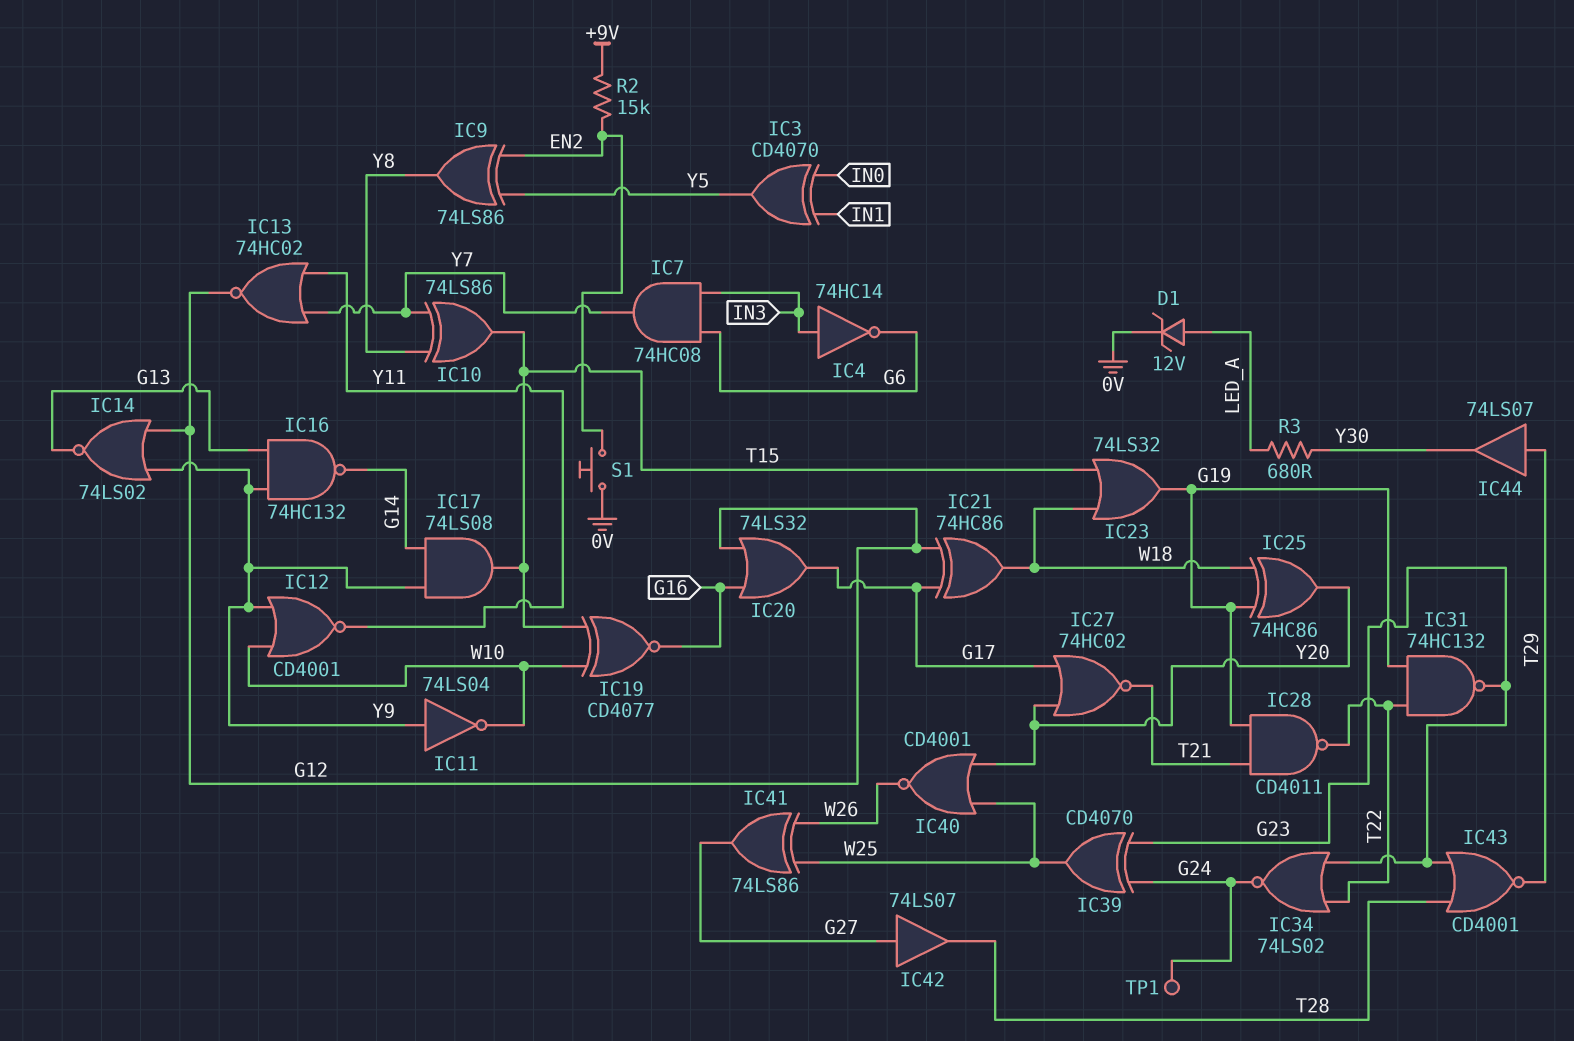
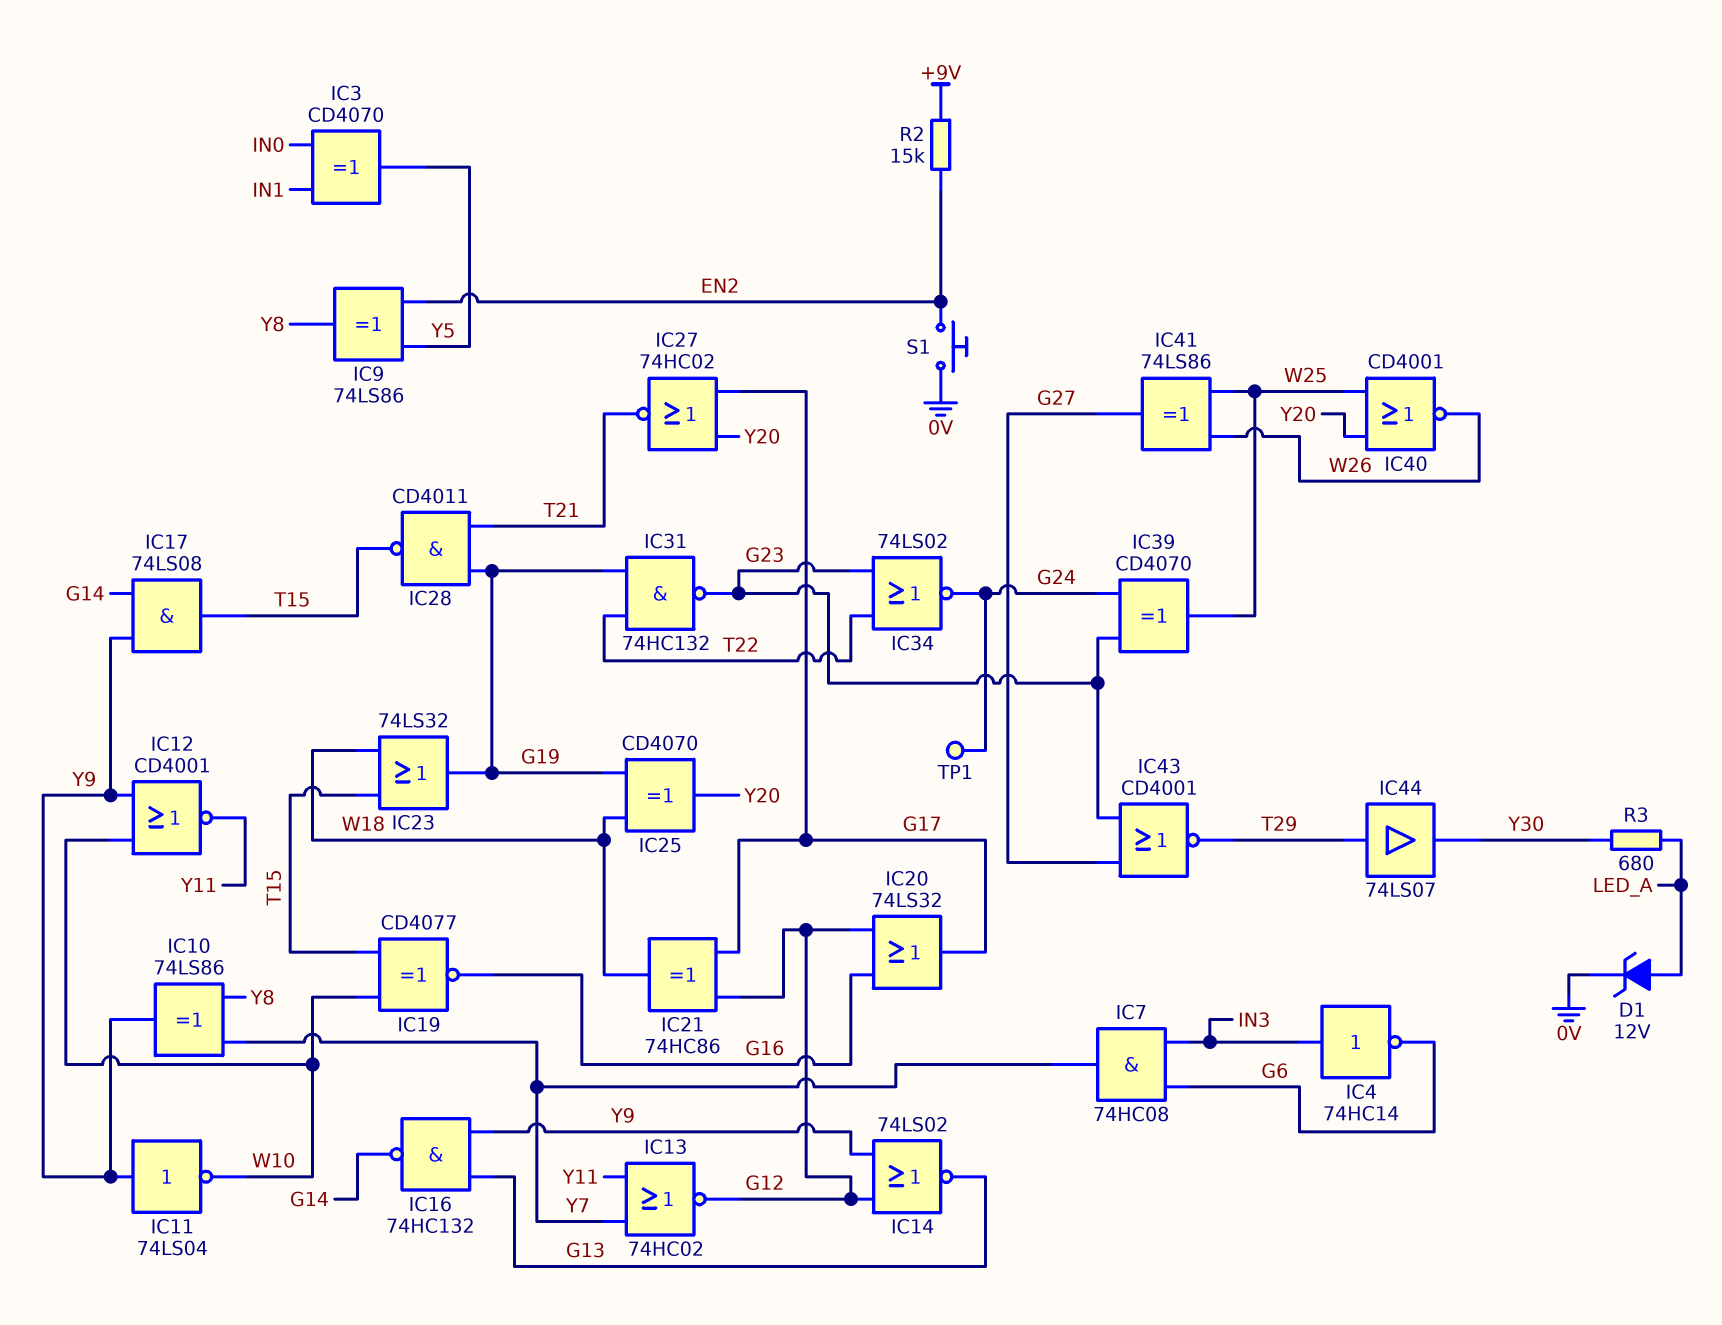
IC10: XOR 74LS86 (in Y7, in Y8, out T15) -> XOR 74LS86 (in Y7, in Y8, out Y9)
IC25: XOR 74HC86 (in G19, in W18, out Y20) -> XOR CD4070 (in G19, in W18, out Y20)
IC28: NAND CD4011 (in G19, in T21, out T22) -> NAND CD4011 (in G19, in T21, out T15)
IC42: buffer 74LS07 (in G27, out T28) -> none
IC43: NOR CD4001 (in G23, in T28, out T29) -> NOR CD4001 (in G23, in G27, out T29)

